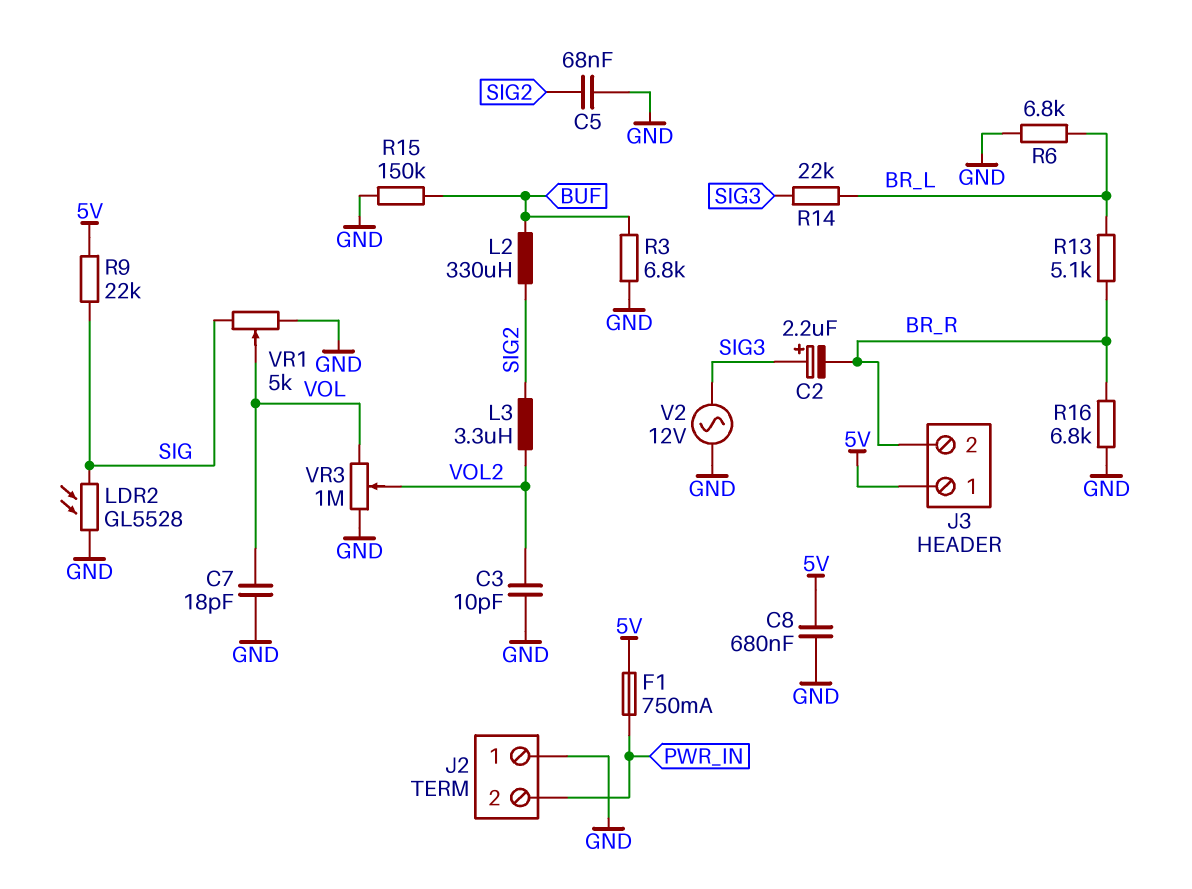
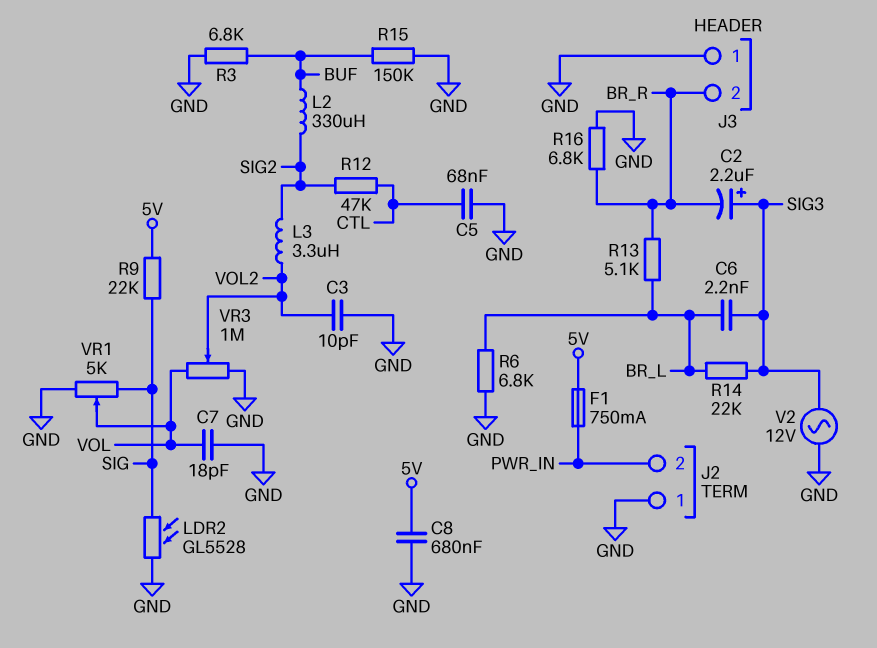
C5: 68nF (GND, SIG2) -> 68nF (CTL, GND)
C6: none -> 2.2nF (BR_L, SIG3)
J3 pin 1: 5V -> GND
R12: none -> 47k (CTL, SIG2)

